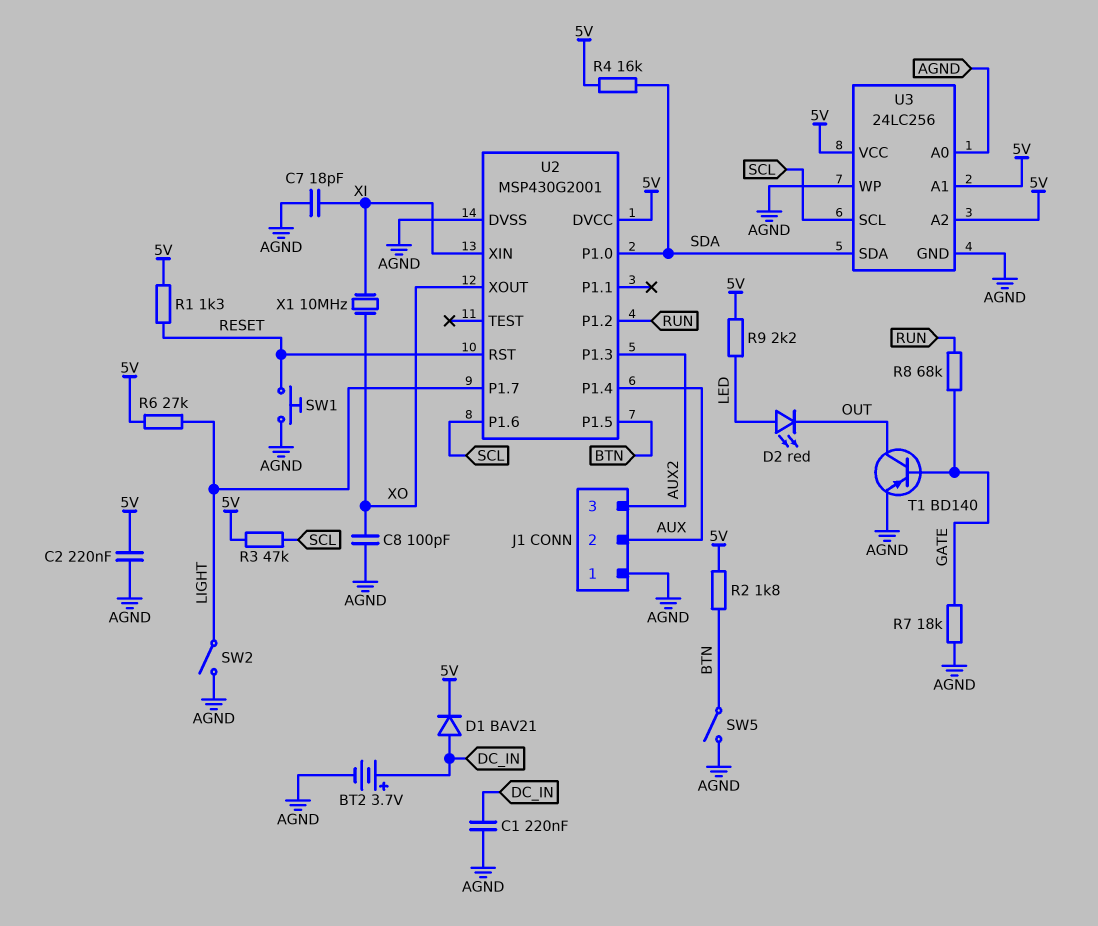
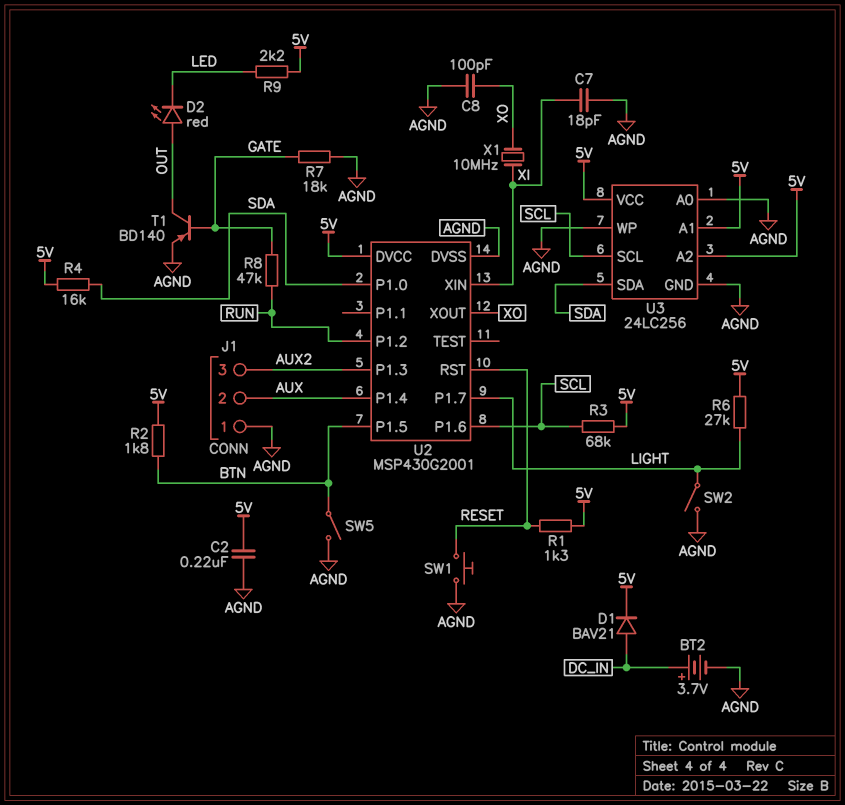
C1: 220nF (AGND, DC_IN) -> none
D2: LED red (A LED, K OUT) -> LED red (A OUT, K LED)
R3: 47k (5V, SCL) -> 68k (5V, SCL)
R8: 68k (GATE, RUN) -> 47k (GATE, RUN)

